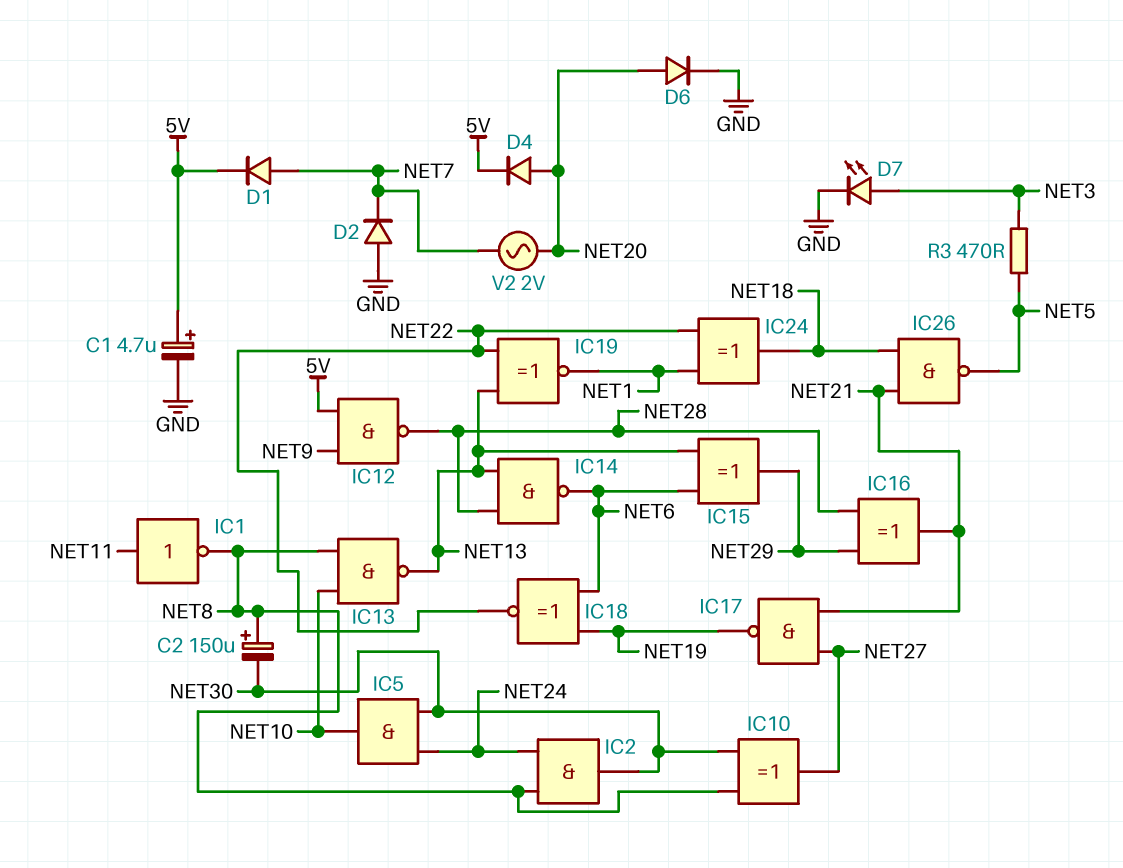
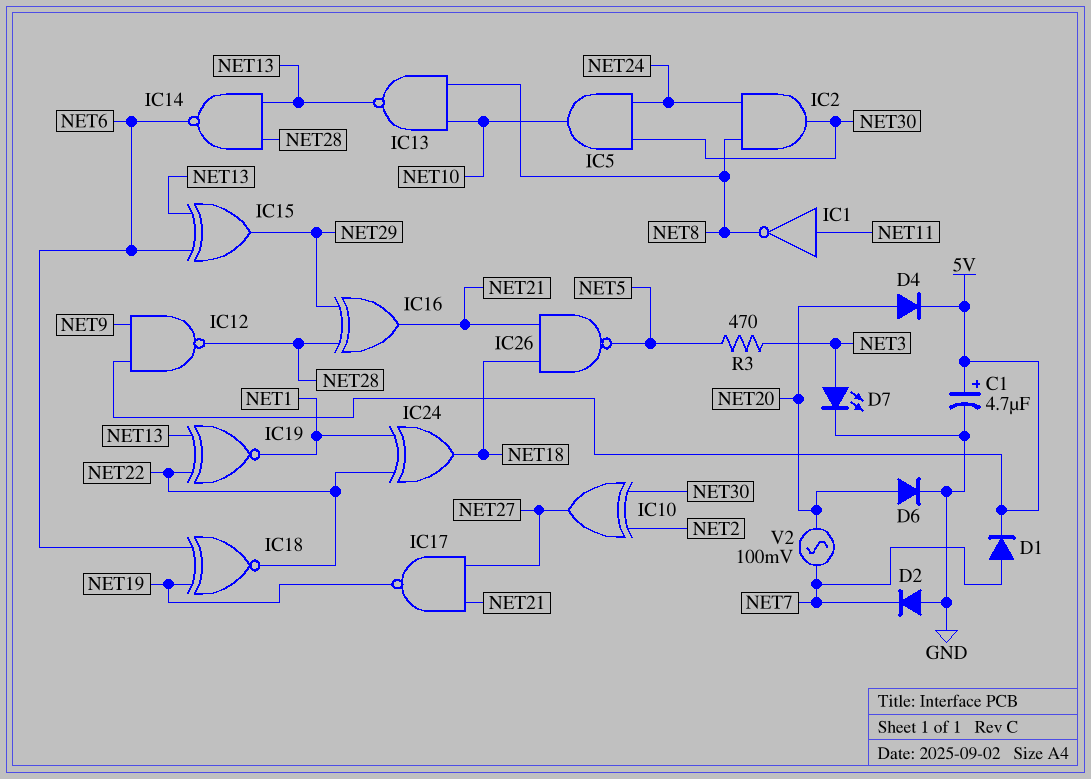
C2: 150uF (plus NET8, minus NET30) -> none
IC10: XOR (in NET8, in NET30, out NET27) -> XOR (in NET2, in NET30, out NET27)
V2: AC 2V (NET7, NET20) -> AC 100mV (NET7, NET20)

